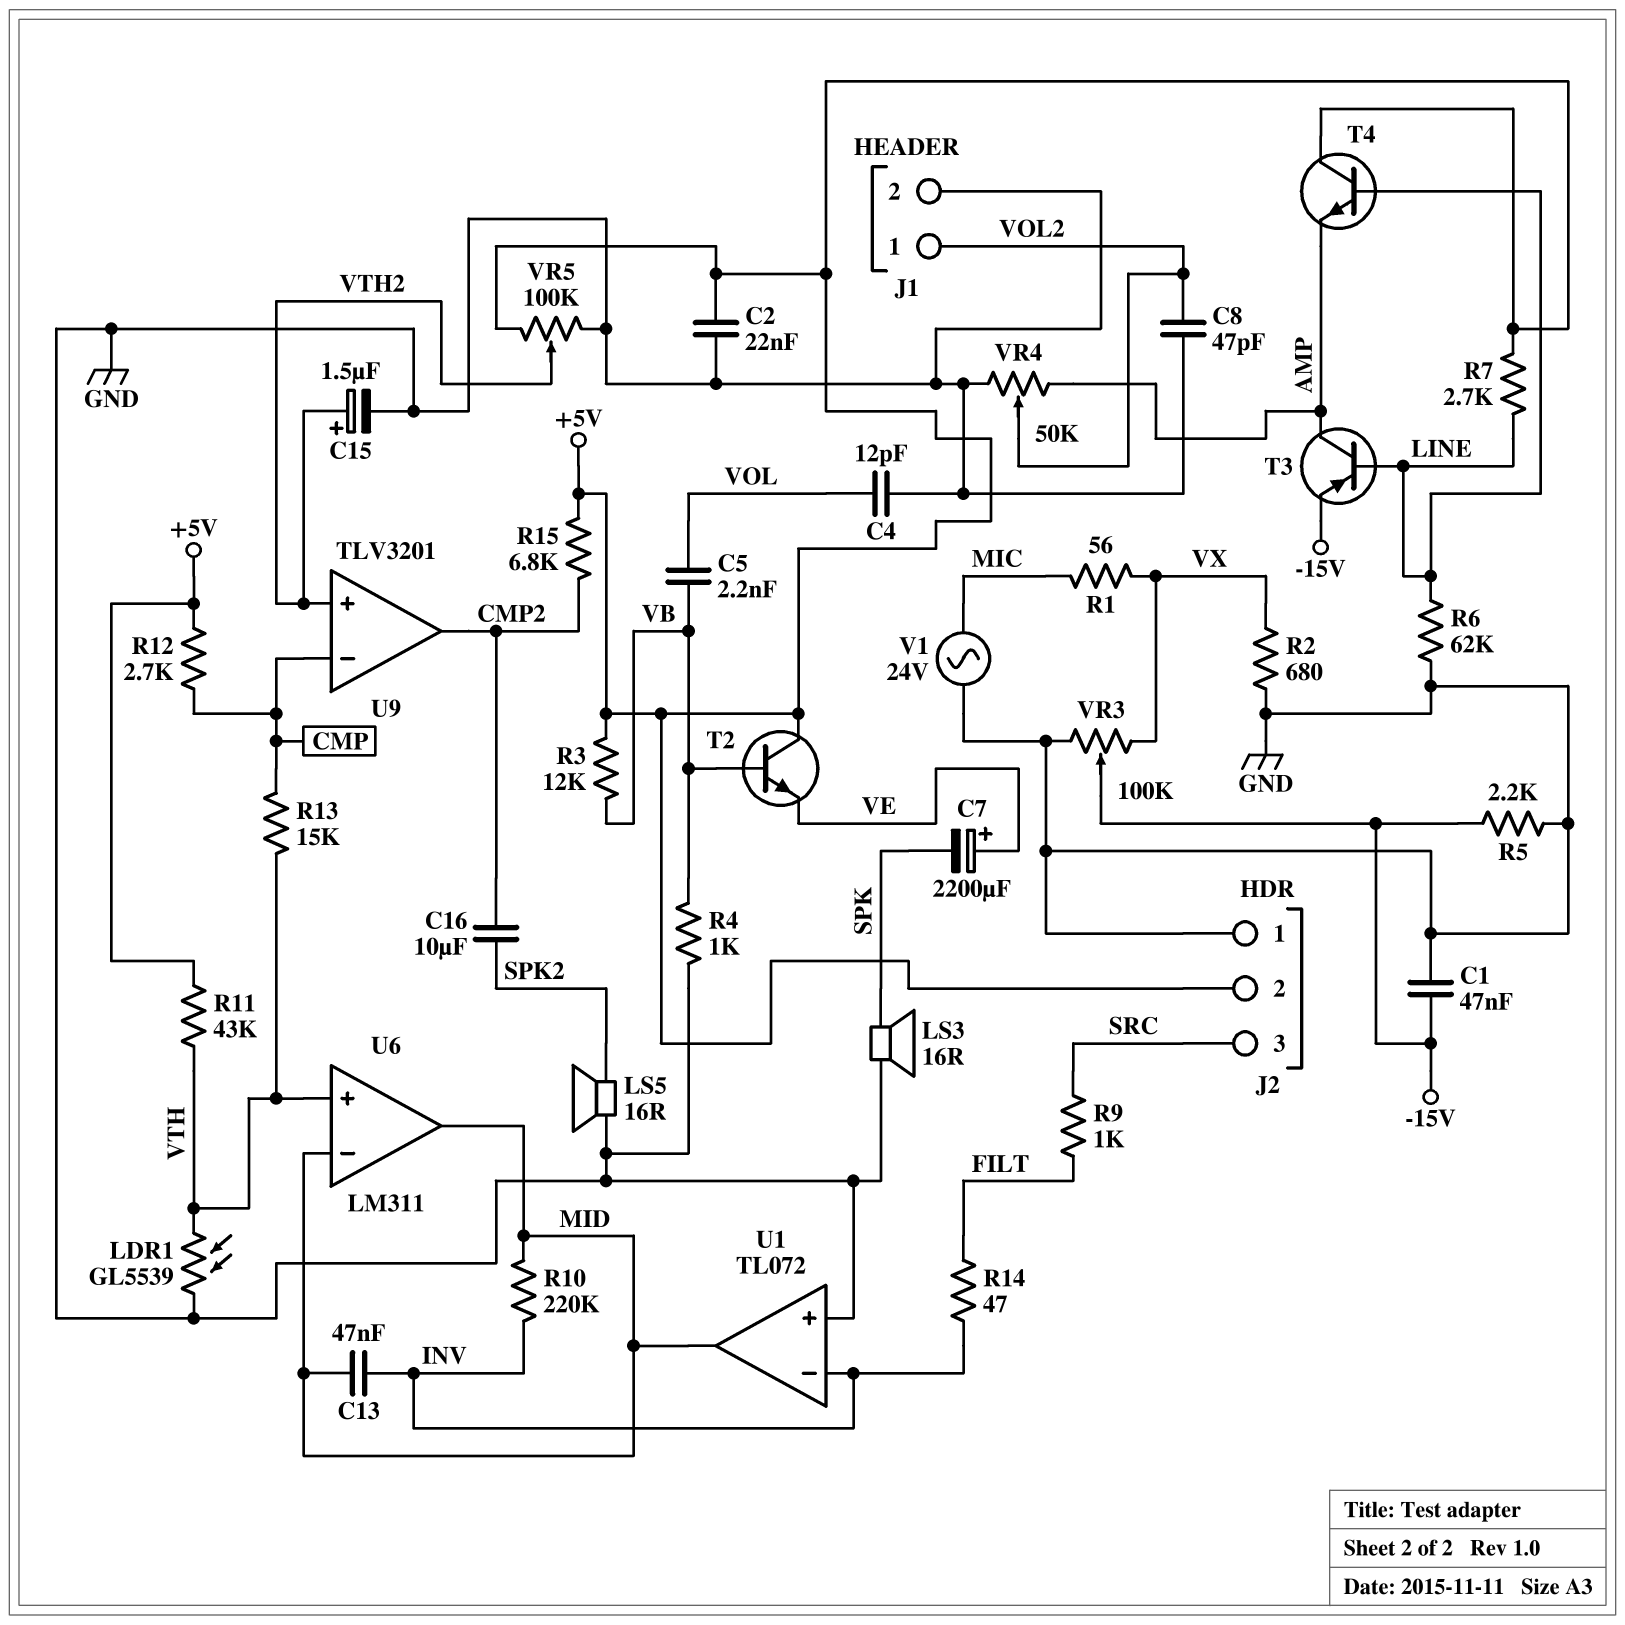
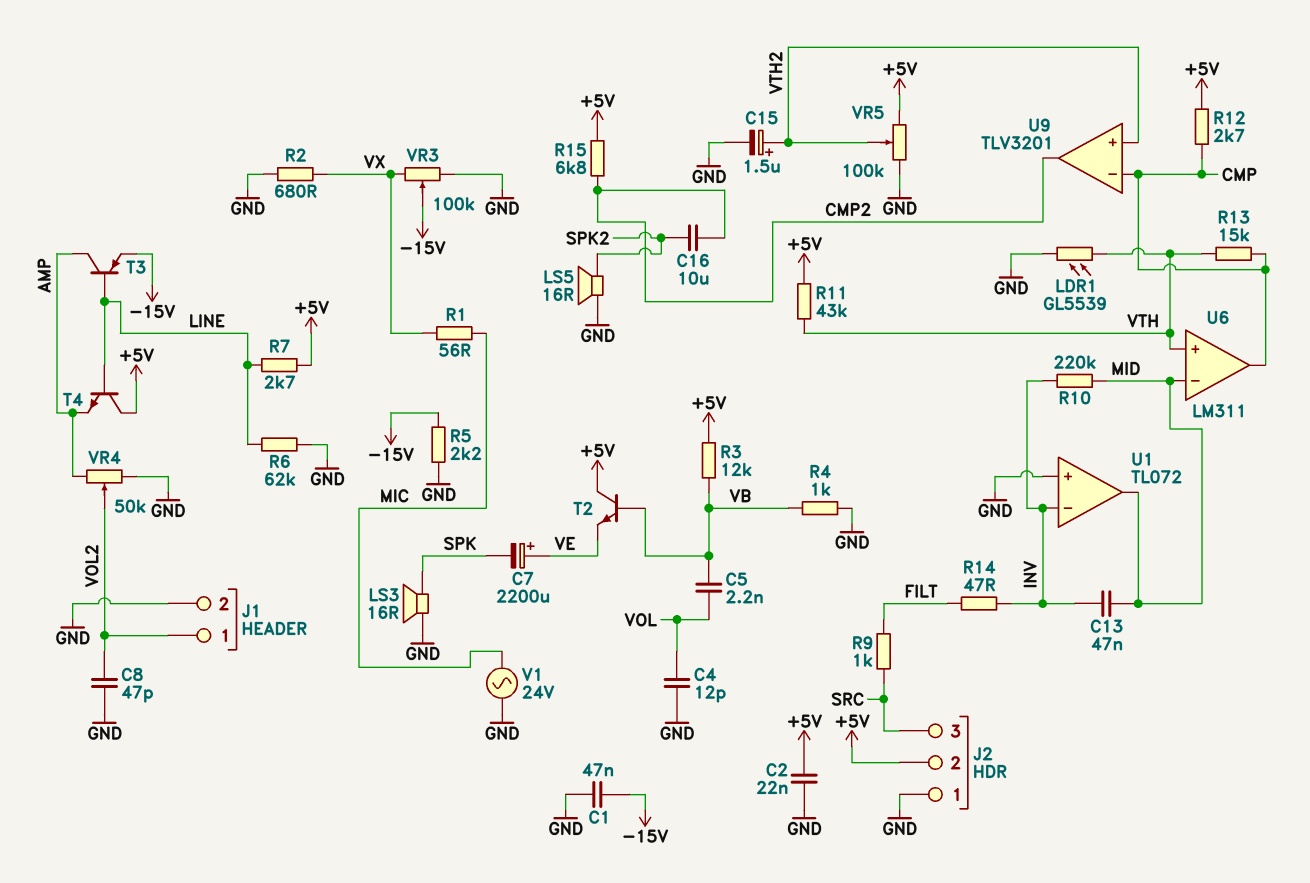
U6 pin out: MID -> CMP

